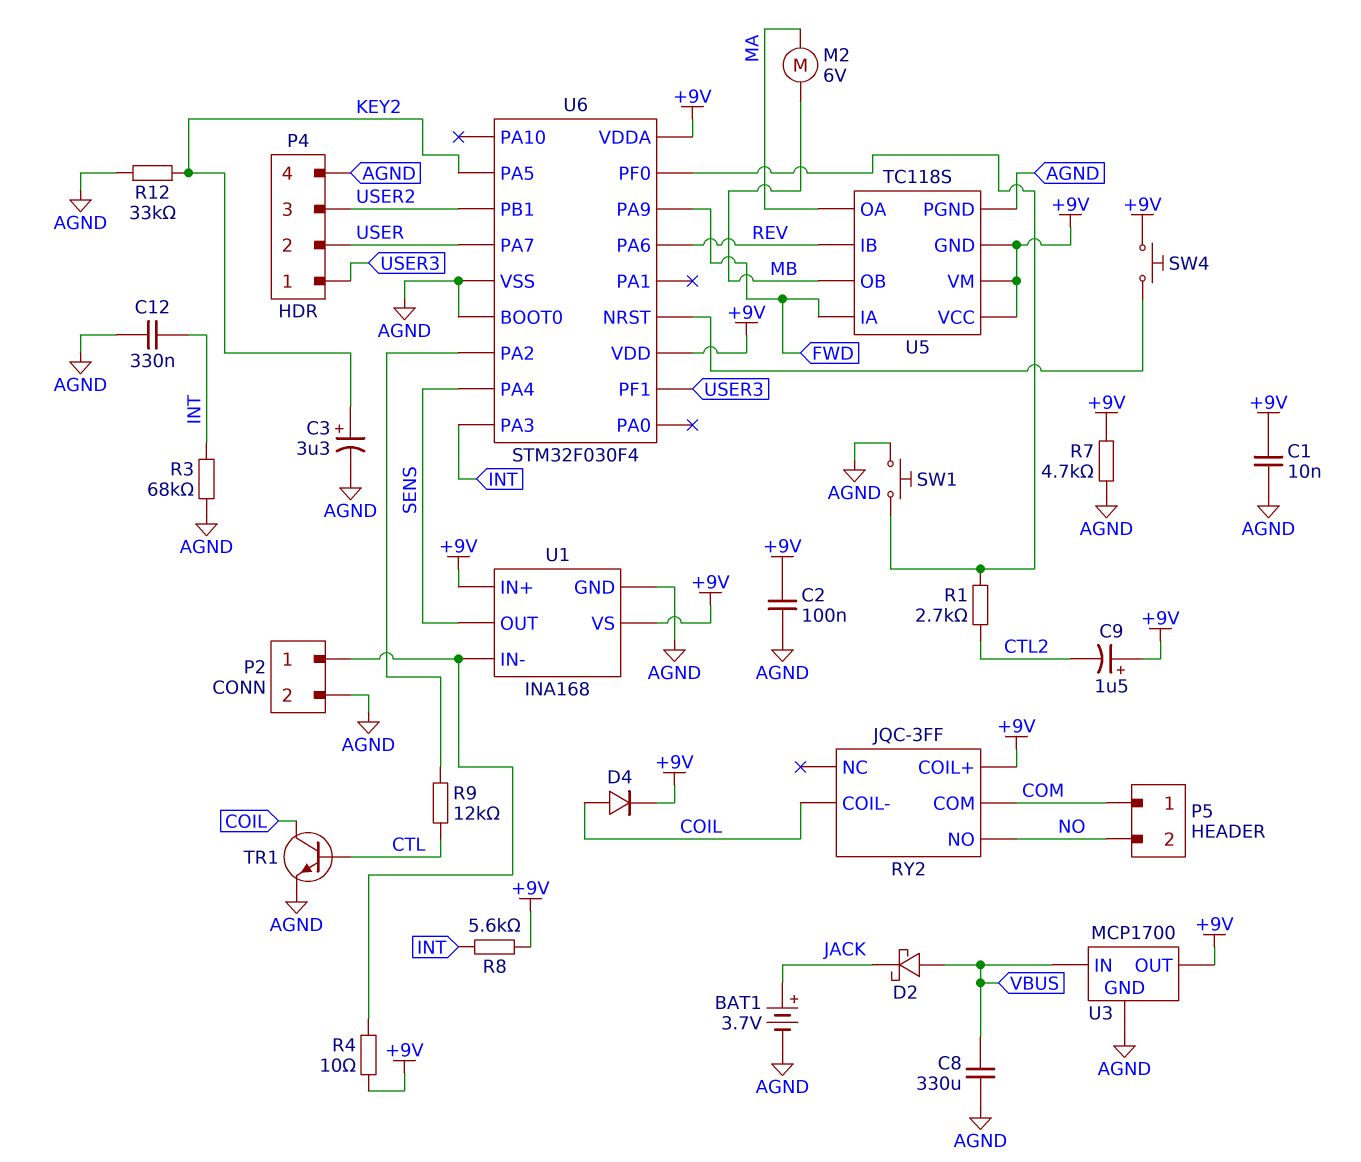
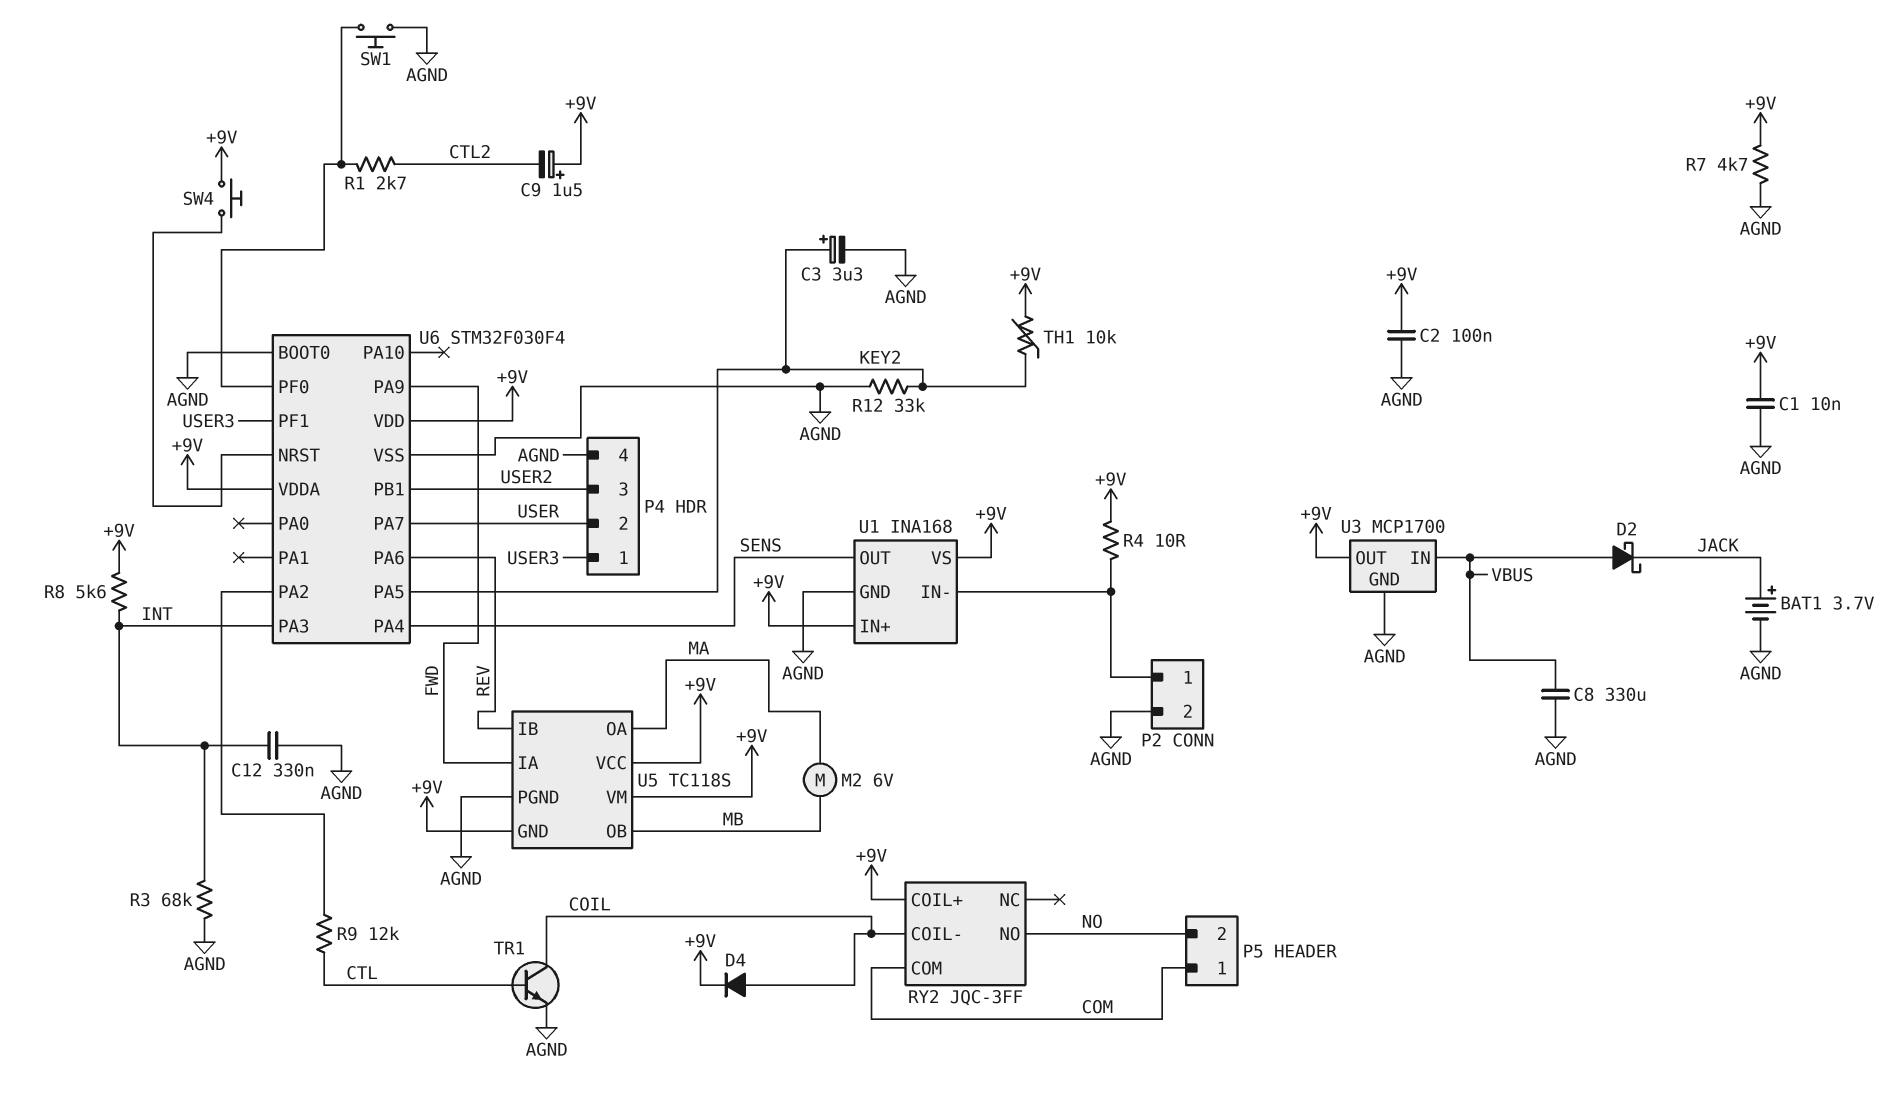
TH1: none -> 10k (+9V, KEY2)

